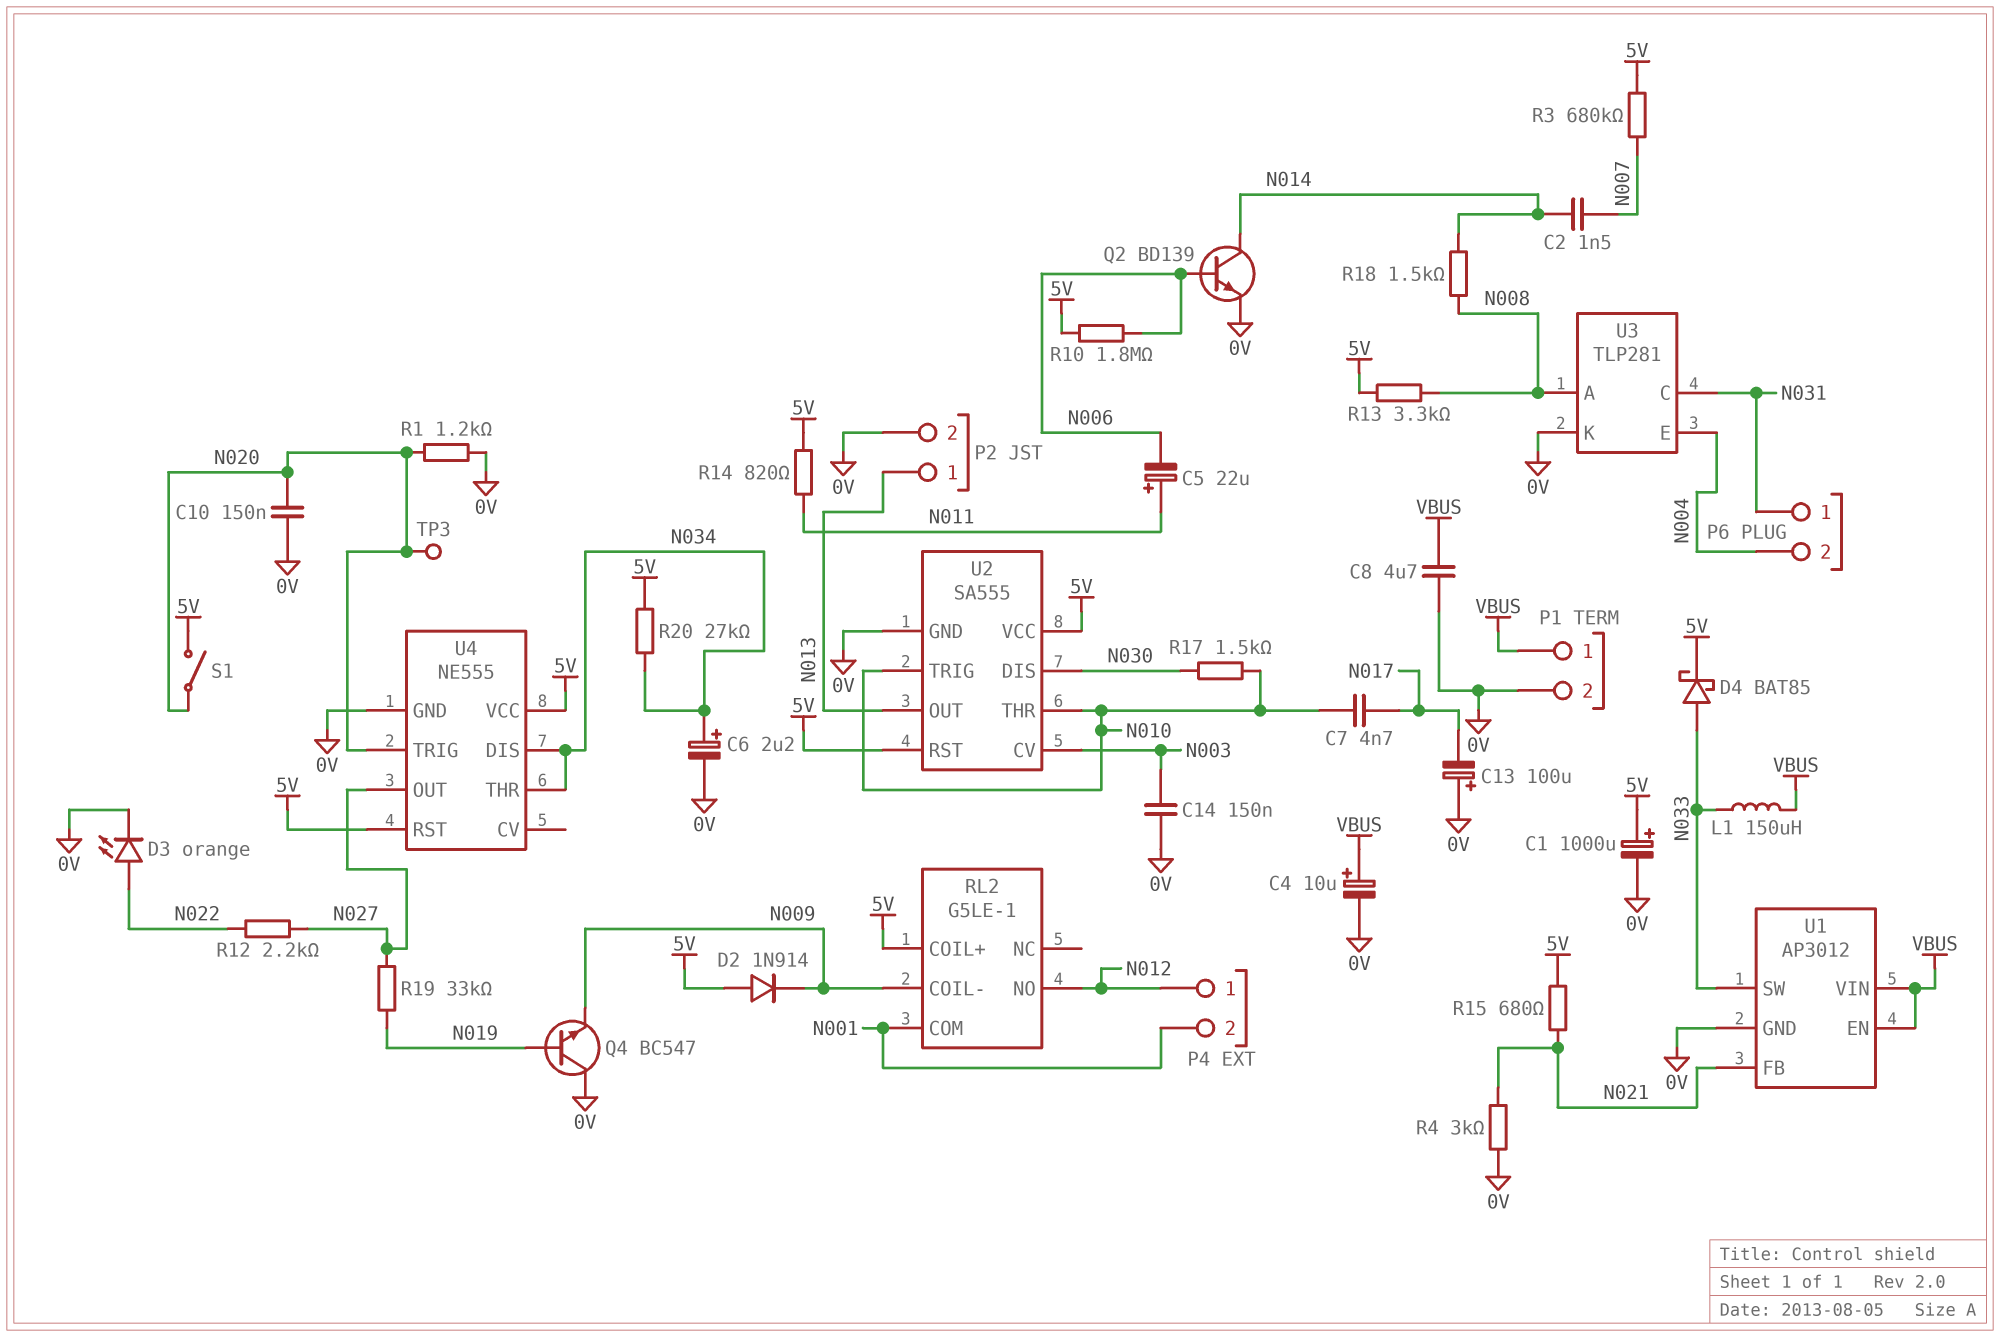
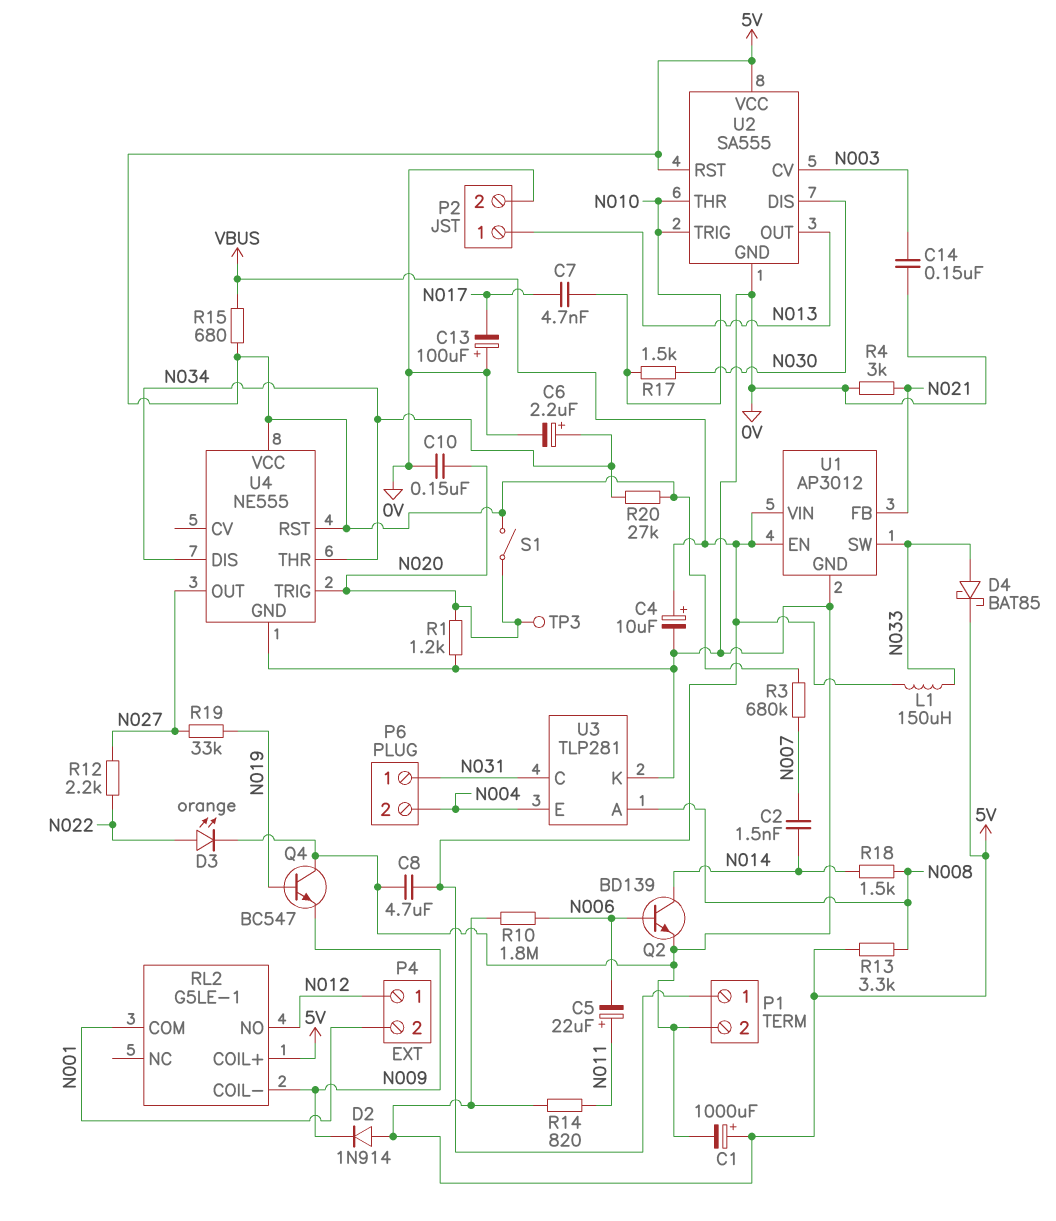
R15: 680 (5V, N021) -> 680 (5V, VBUS)

